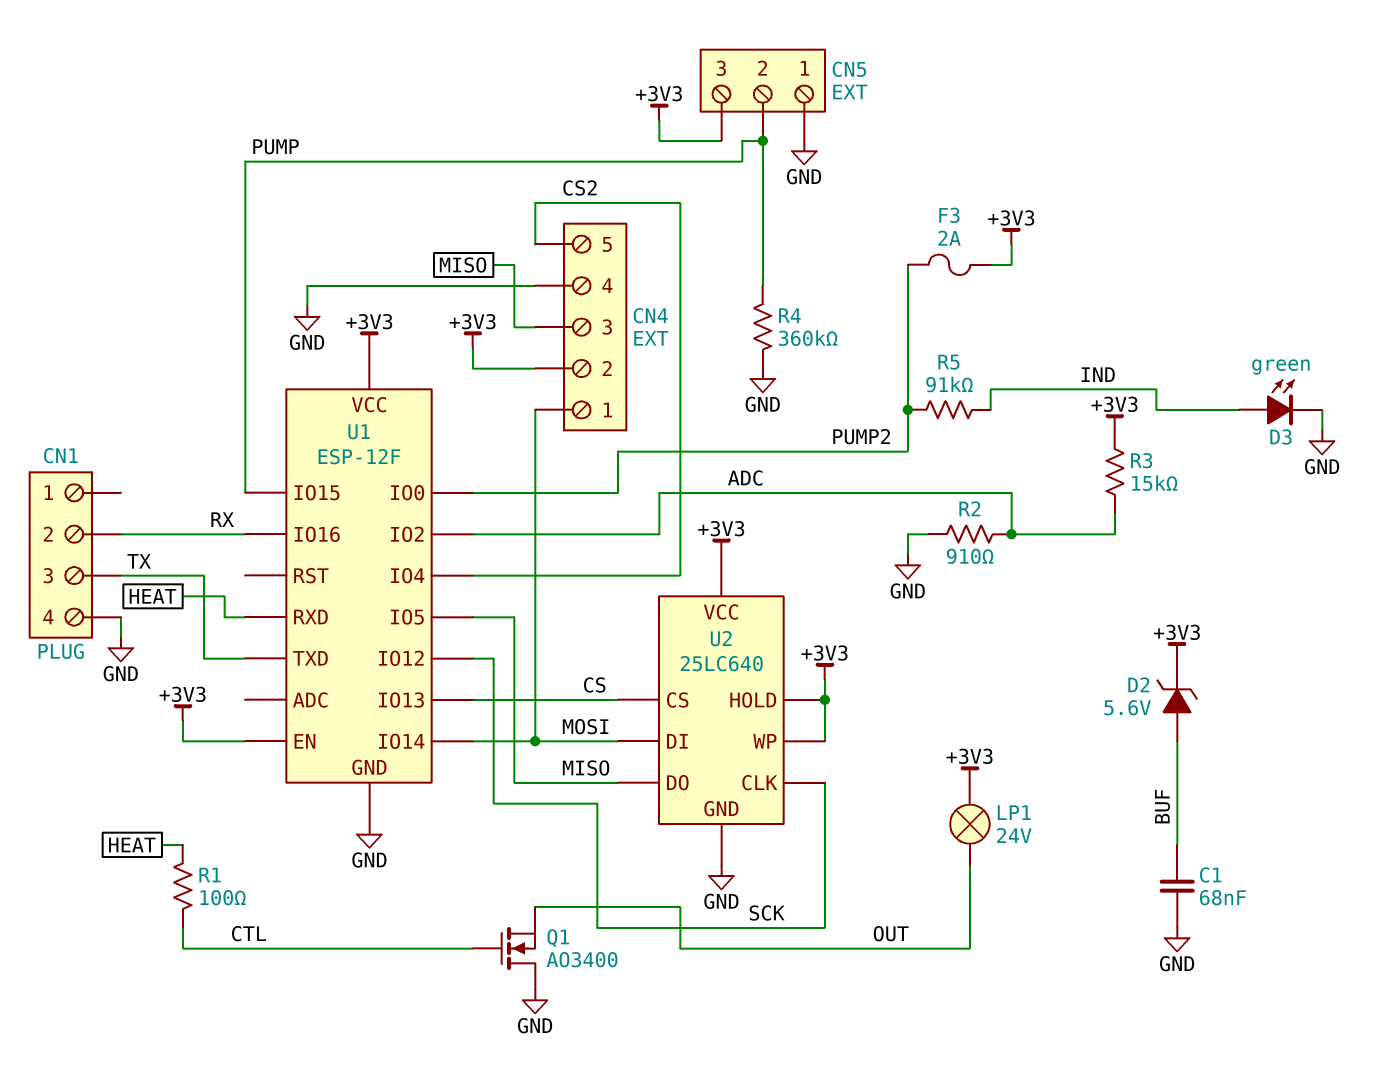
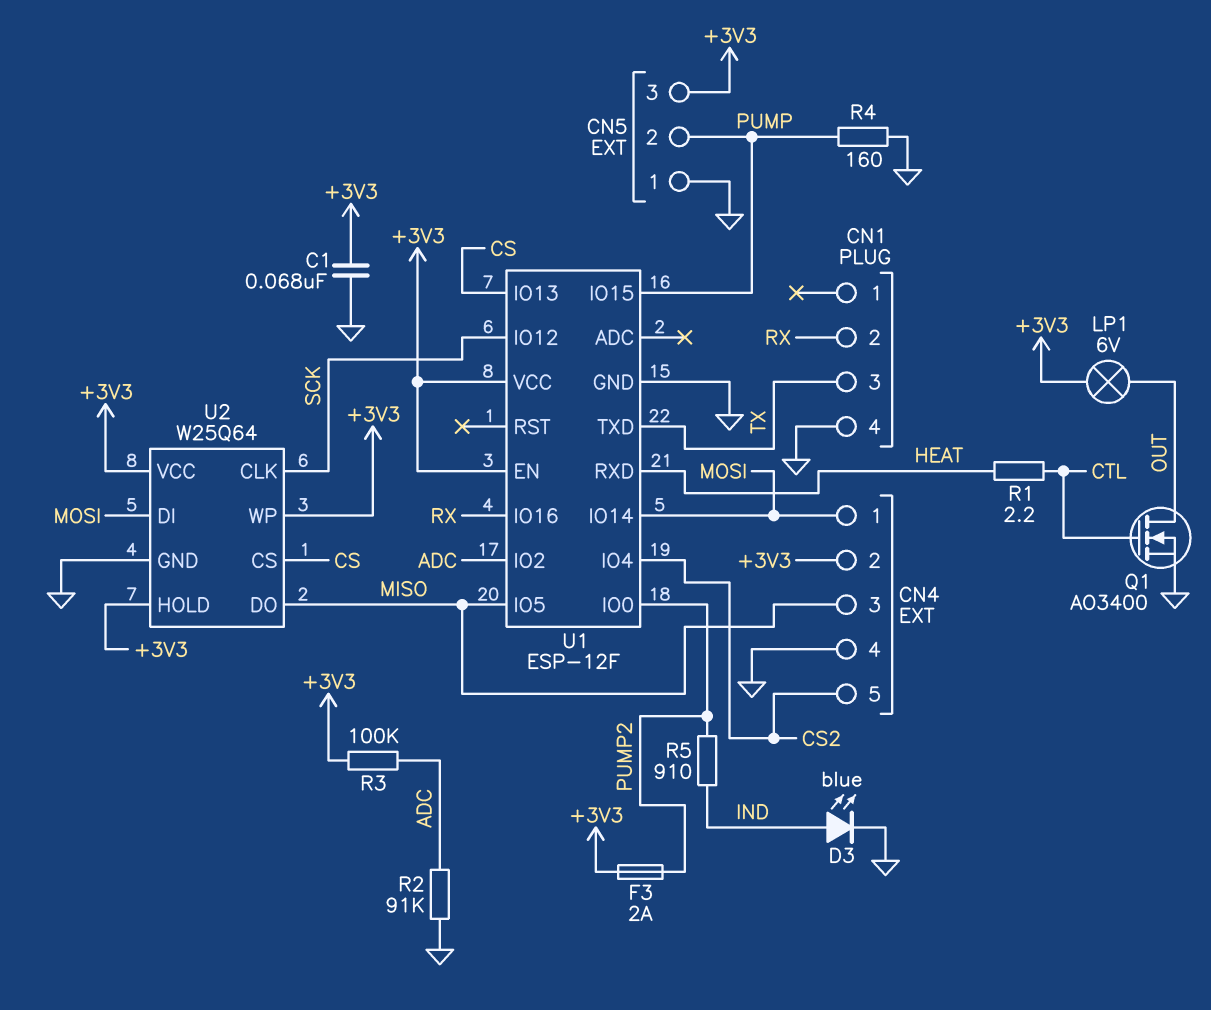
C1: 68nF (BUF, GND) -> 68nF (+3V3, GND)
D2: zener 5.6V (A BUF, K +3V3) -> none
D3: LED green (A IND, K GND) -> LED blue (A IND, K GND)
LP1: lamp 24V (+3V3, OUT) -> lamp 6V (+3V3, OUT)
Q1: NMOS AO3400 (G CTL, D GND, S OUT) -> NMOS AO3400 (G CTL, D OUT, S GND)
R1: 100 (CTL, HEAT) -> 2.2 (CTL, HEAT)
R2: 910 (ADC, GND) -> 91k (ADC, GND)
R3: 15k (+3V3, ADC) -> 100k (+3V3, ADC)
R4: 360k (GND, PUMP) -> 160 (GND, PUMP)
R5: 91k (IND, PUMP2) -> 910 (IND, PUMP2)
U2: 25LC640 -> W25Q64

